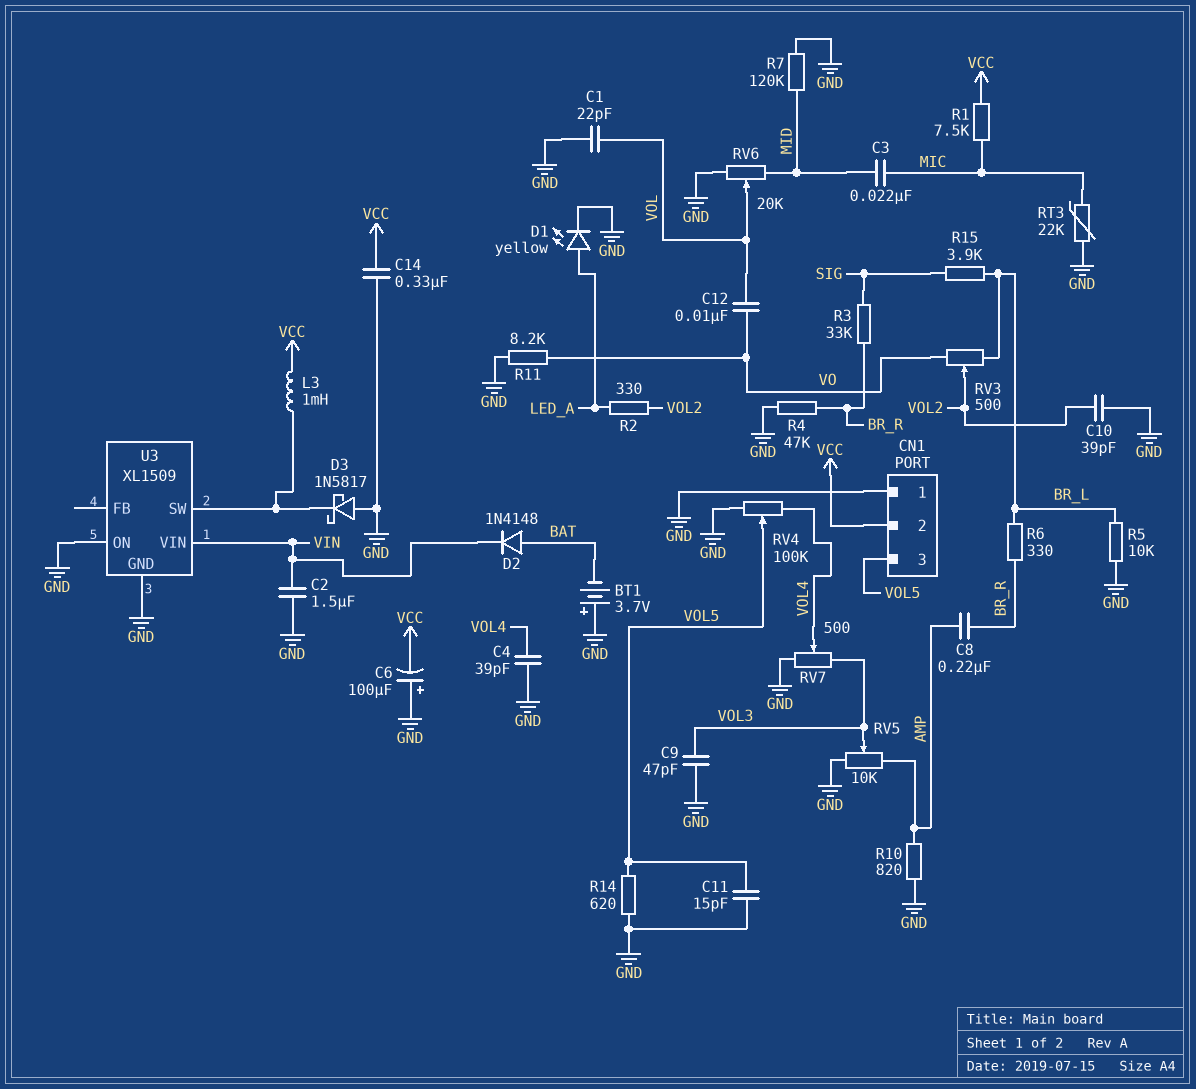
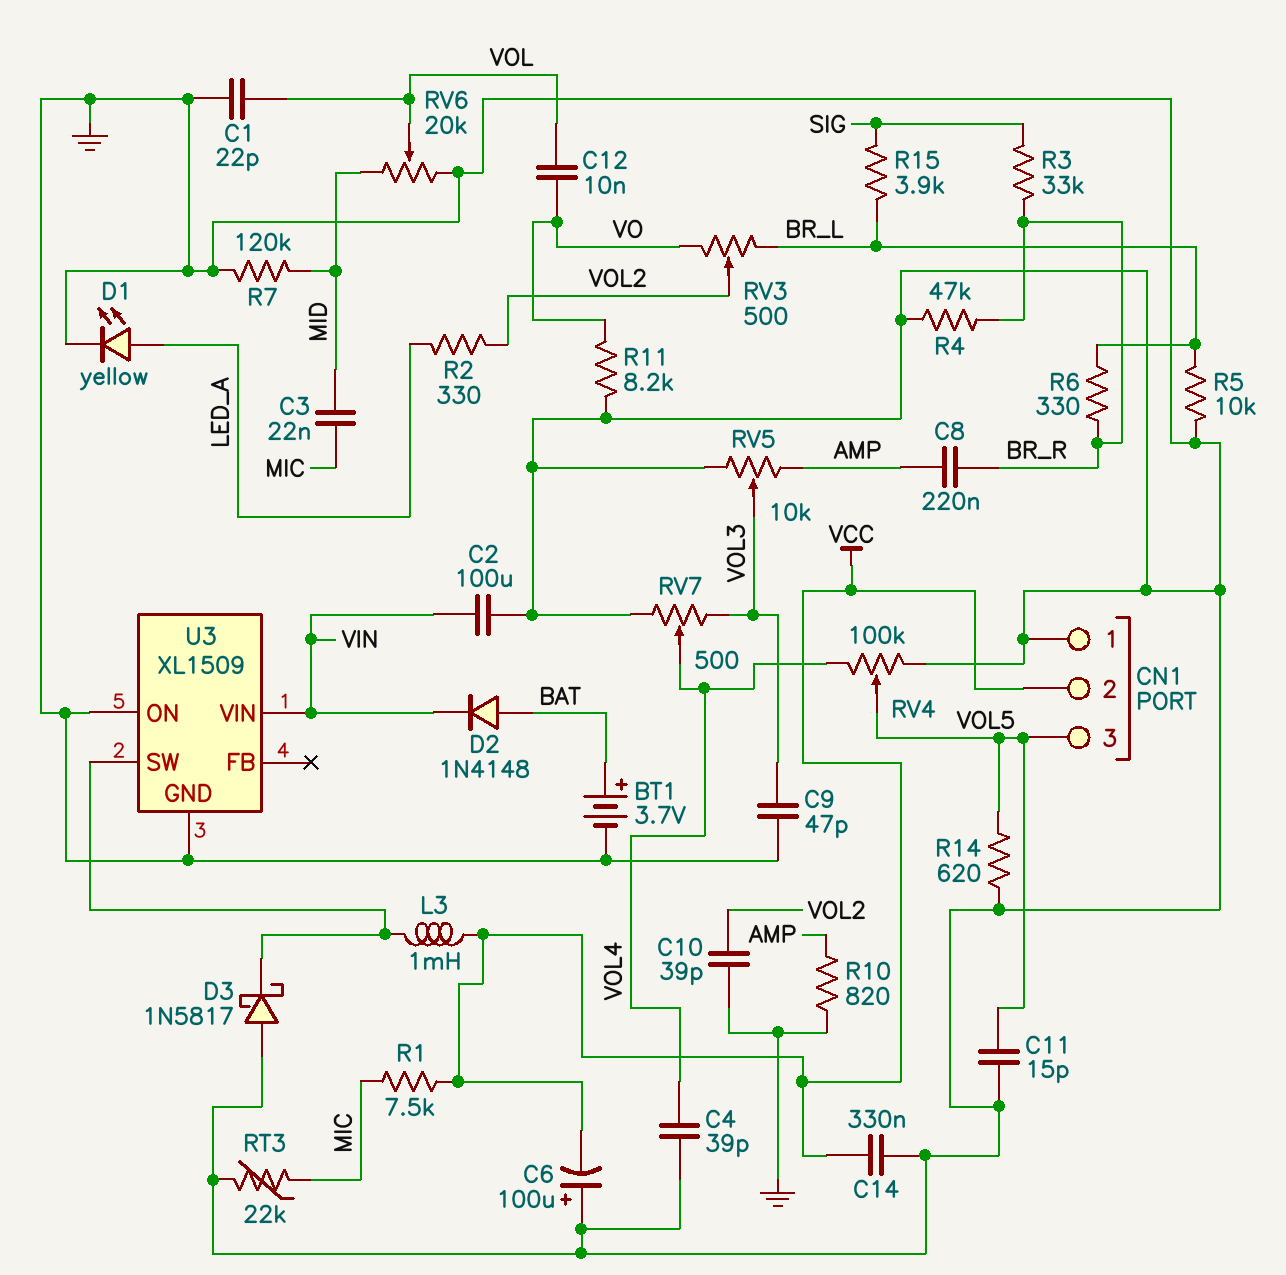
BT1: 3.7V (plus GND, minus BAT) -> 3.7V (plus BAT, minus GND)
C2: 1.5uF (GND, VIN) -> 100uF (GND, VIN)

